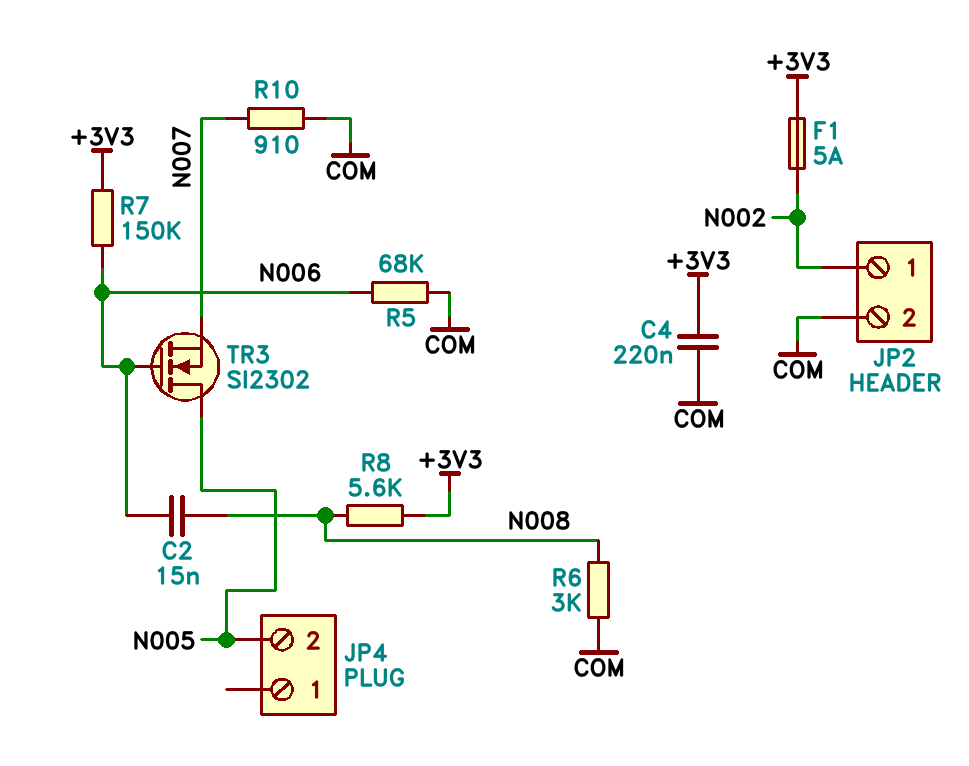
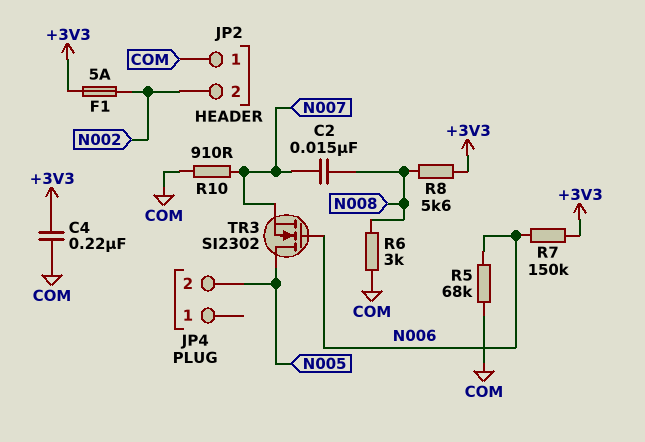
C2: 15nF (N006, N008) -> 15nF (N007, N008)
JP2 pin 1: N002 -> COM
JP2 pin 2: COM -> N002

